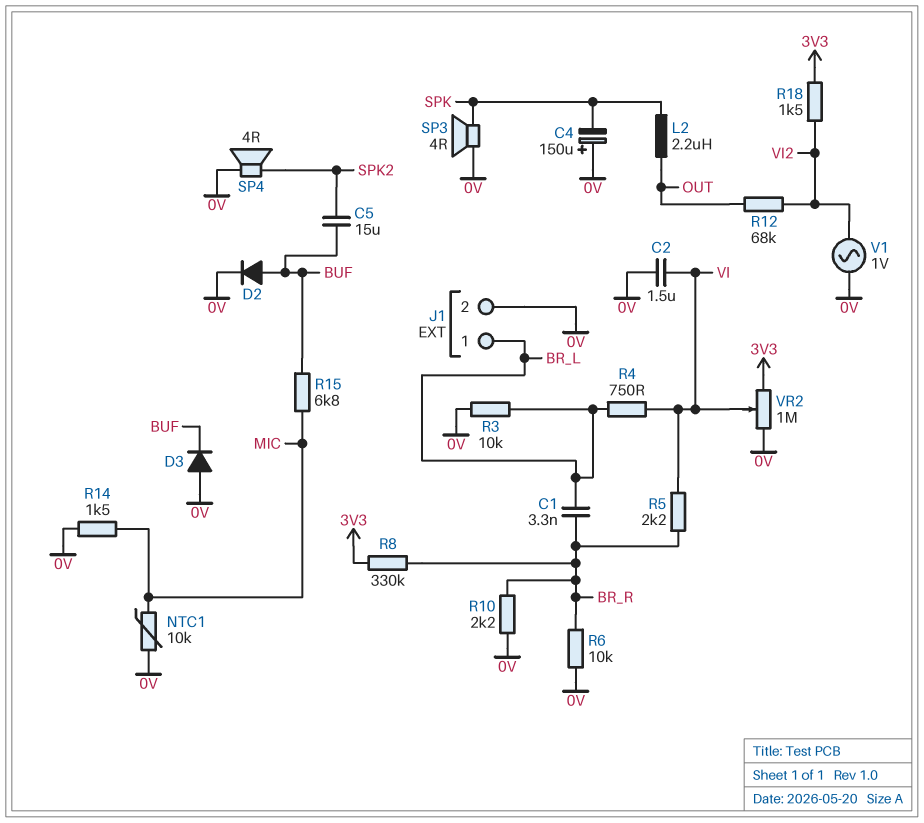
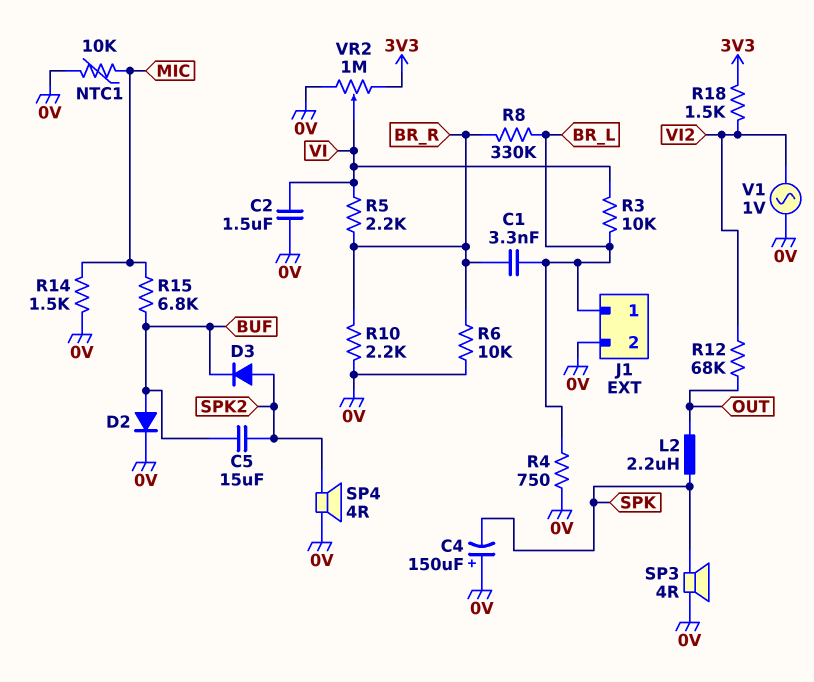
D3: diode (A 0V, K BUF) -> diode (A SPK2, K BUF)
R3: 10k (0V, BR_L) -> 10k (BR_L, VI)
R4: 750 (BR_L, VI) -> 750 (0V, BR_L)
R8: 330k (3V3, BR_R) -> 330k (BR_L, BR_R)

